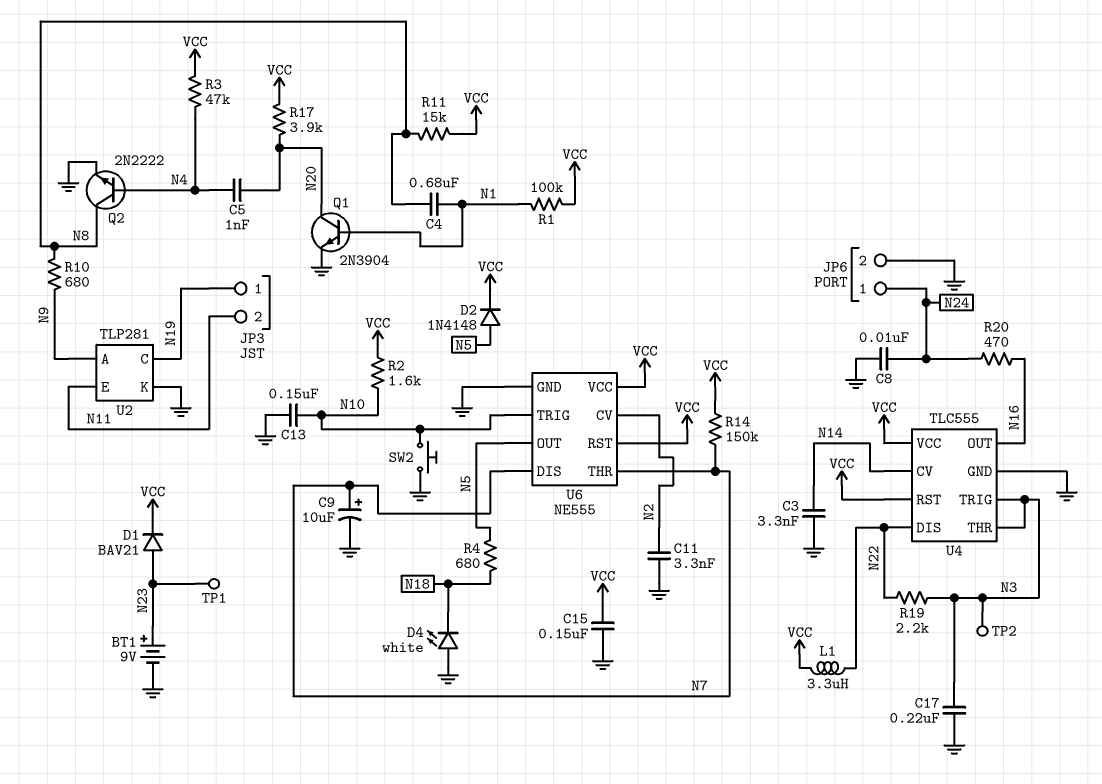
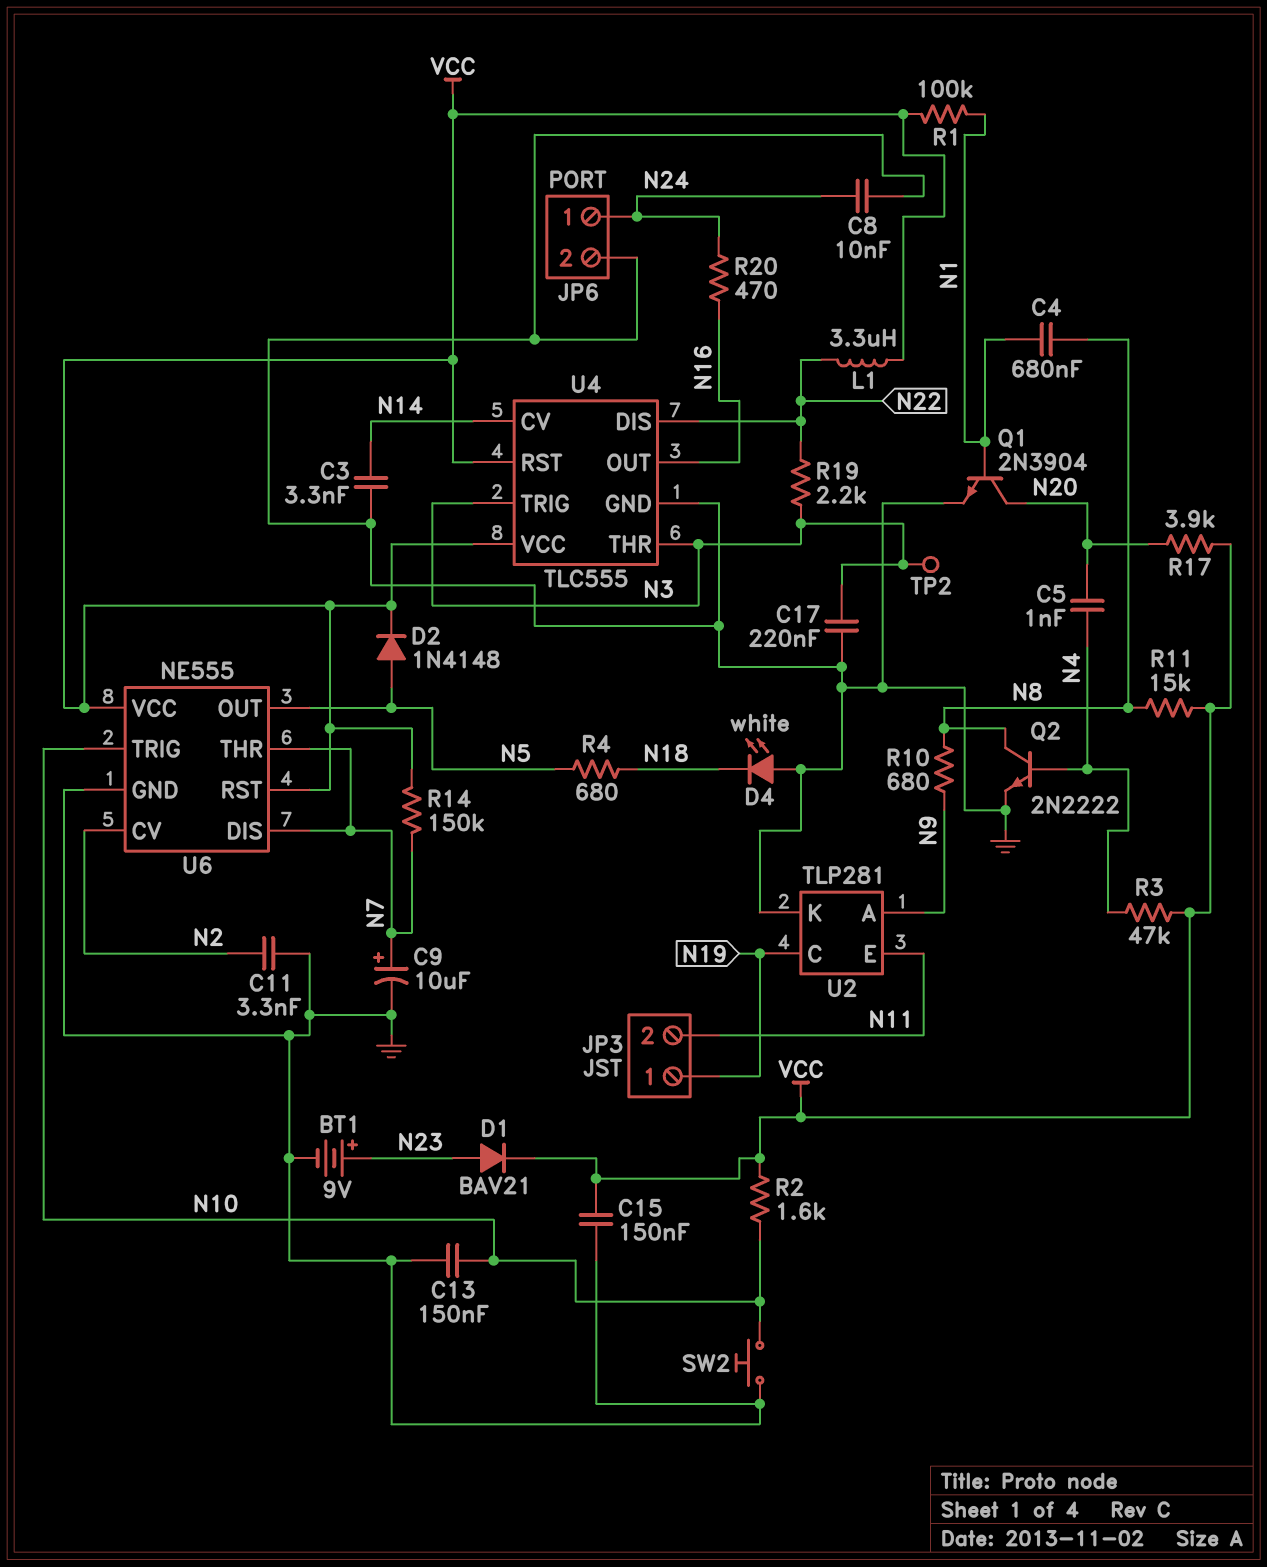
TP1: test point (N23) -> none

